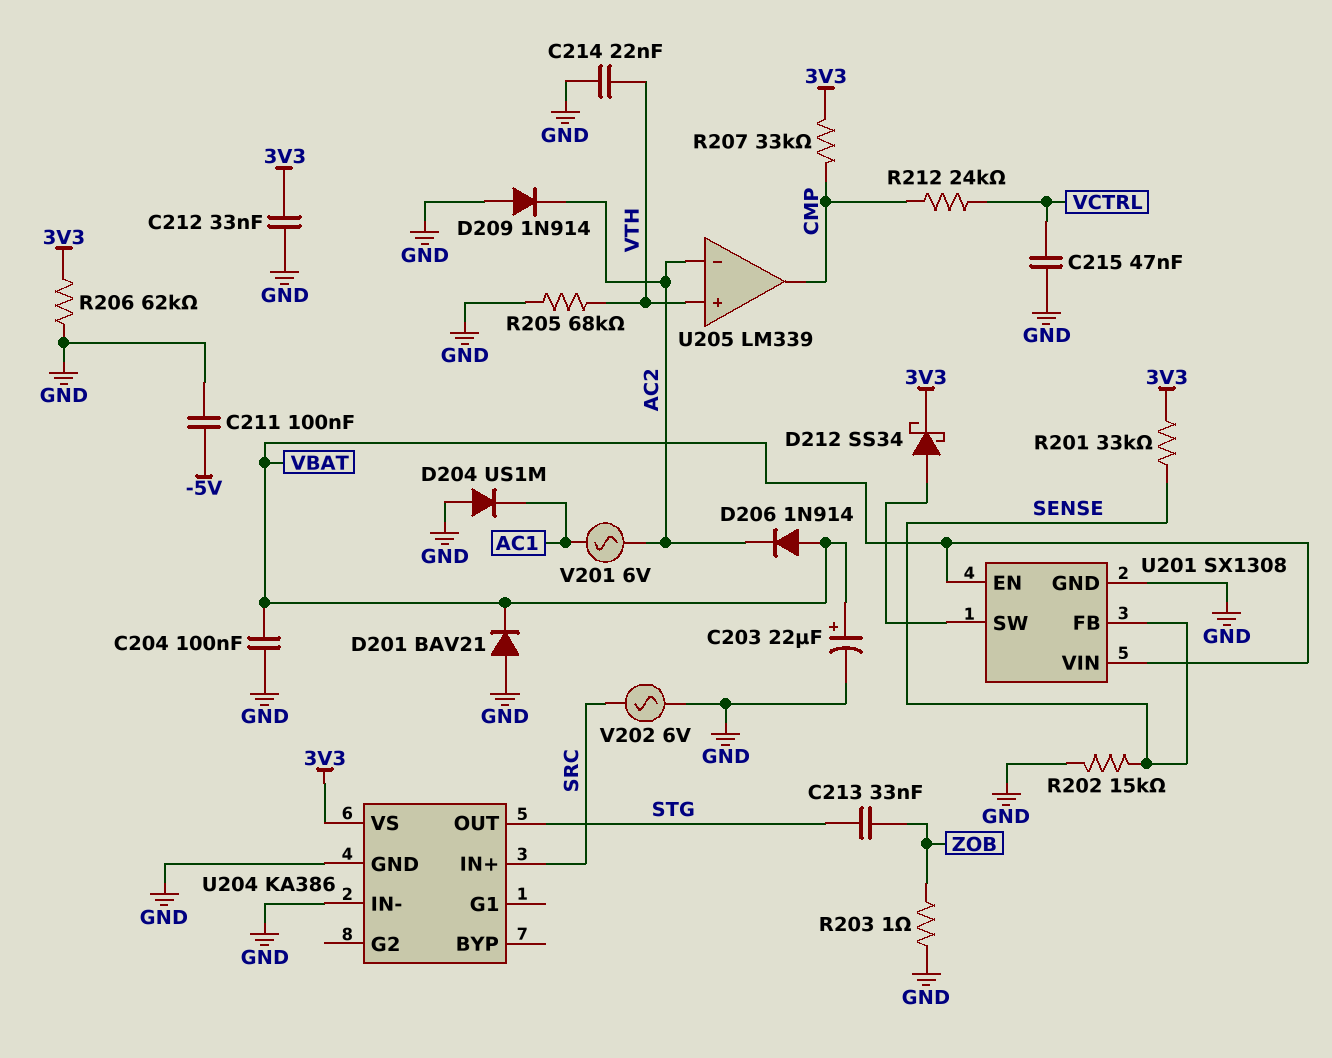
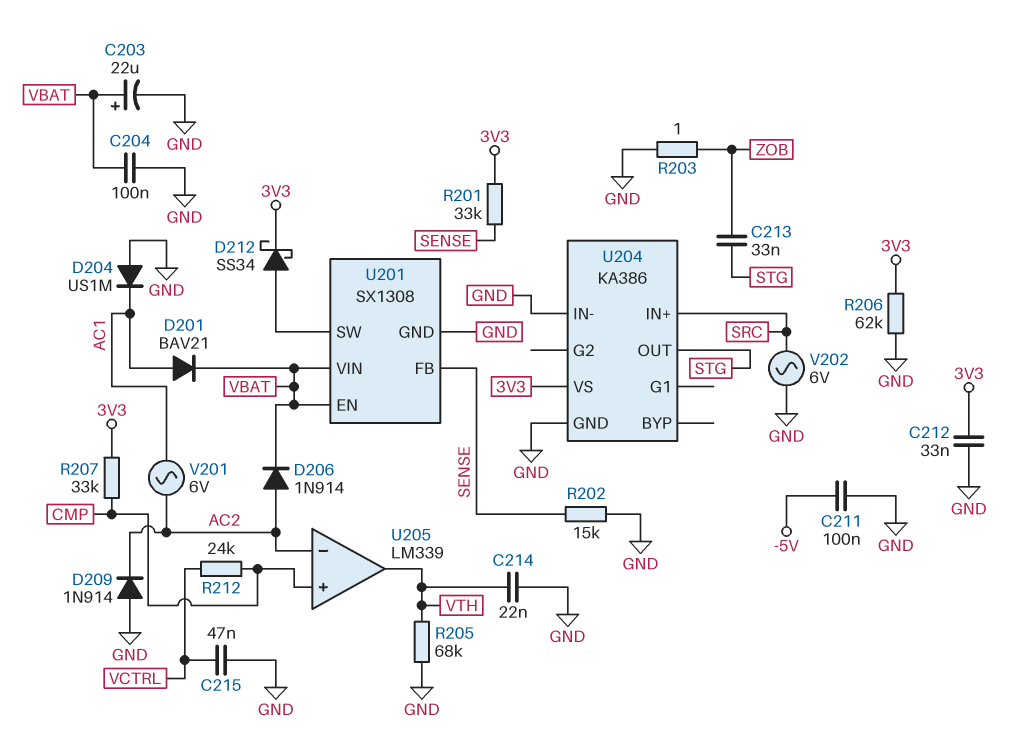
D201: diode BAV21 (A GND, K VBAT) -> diode BAV21 (A AC1, K VBAT)
D206: diode 1N914 (A VBAT, K AC2) -> diode 1N914 (A AC2, K VBAT)
U205 pin in+: VTH -> CMP
U205 pin out: CMP -> VTH

